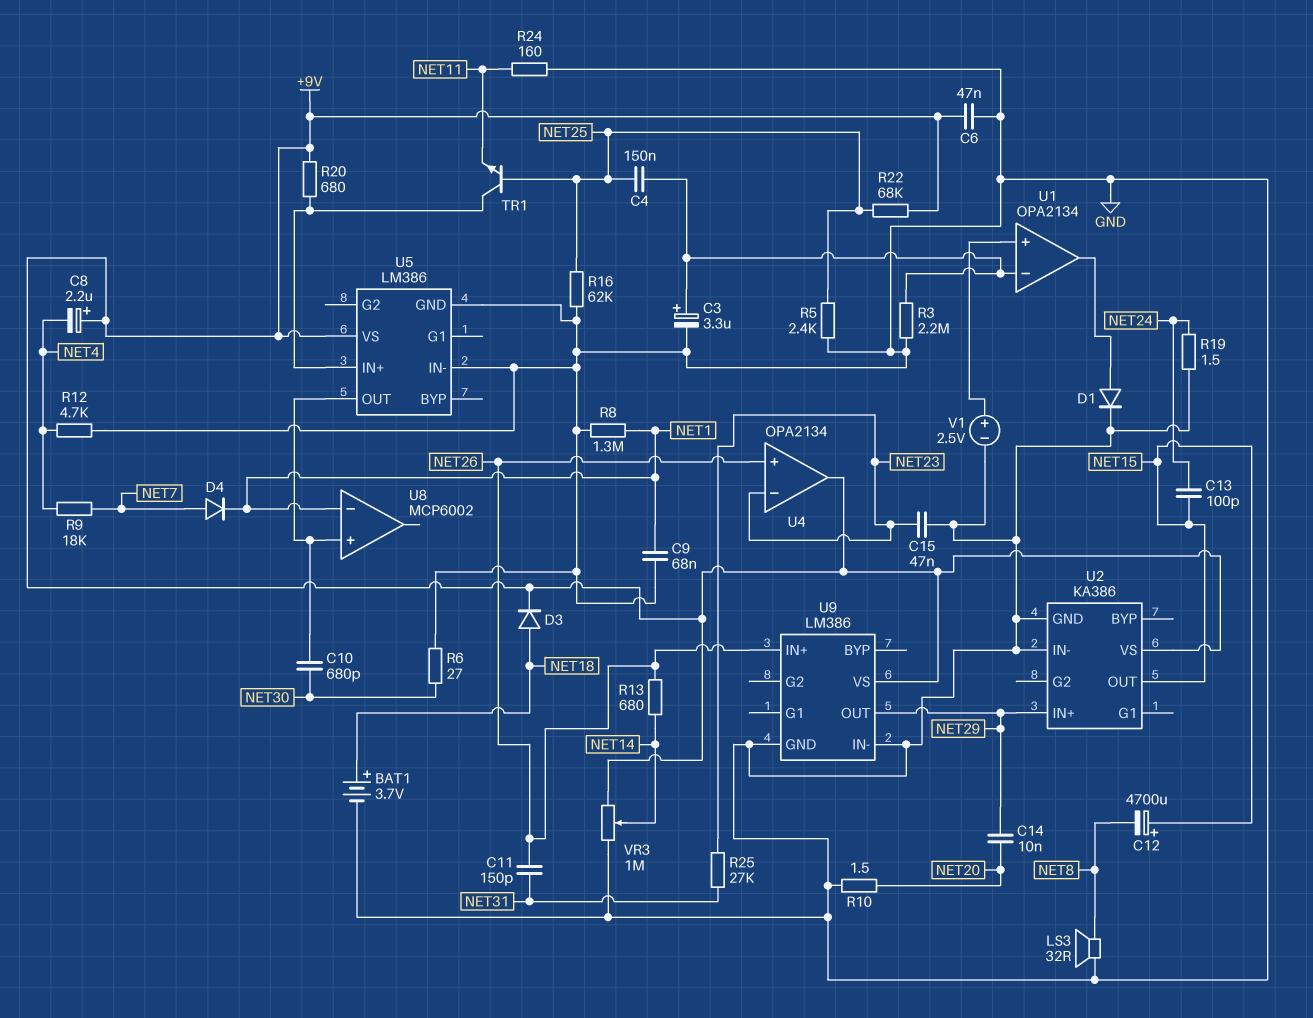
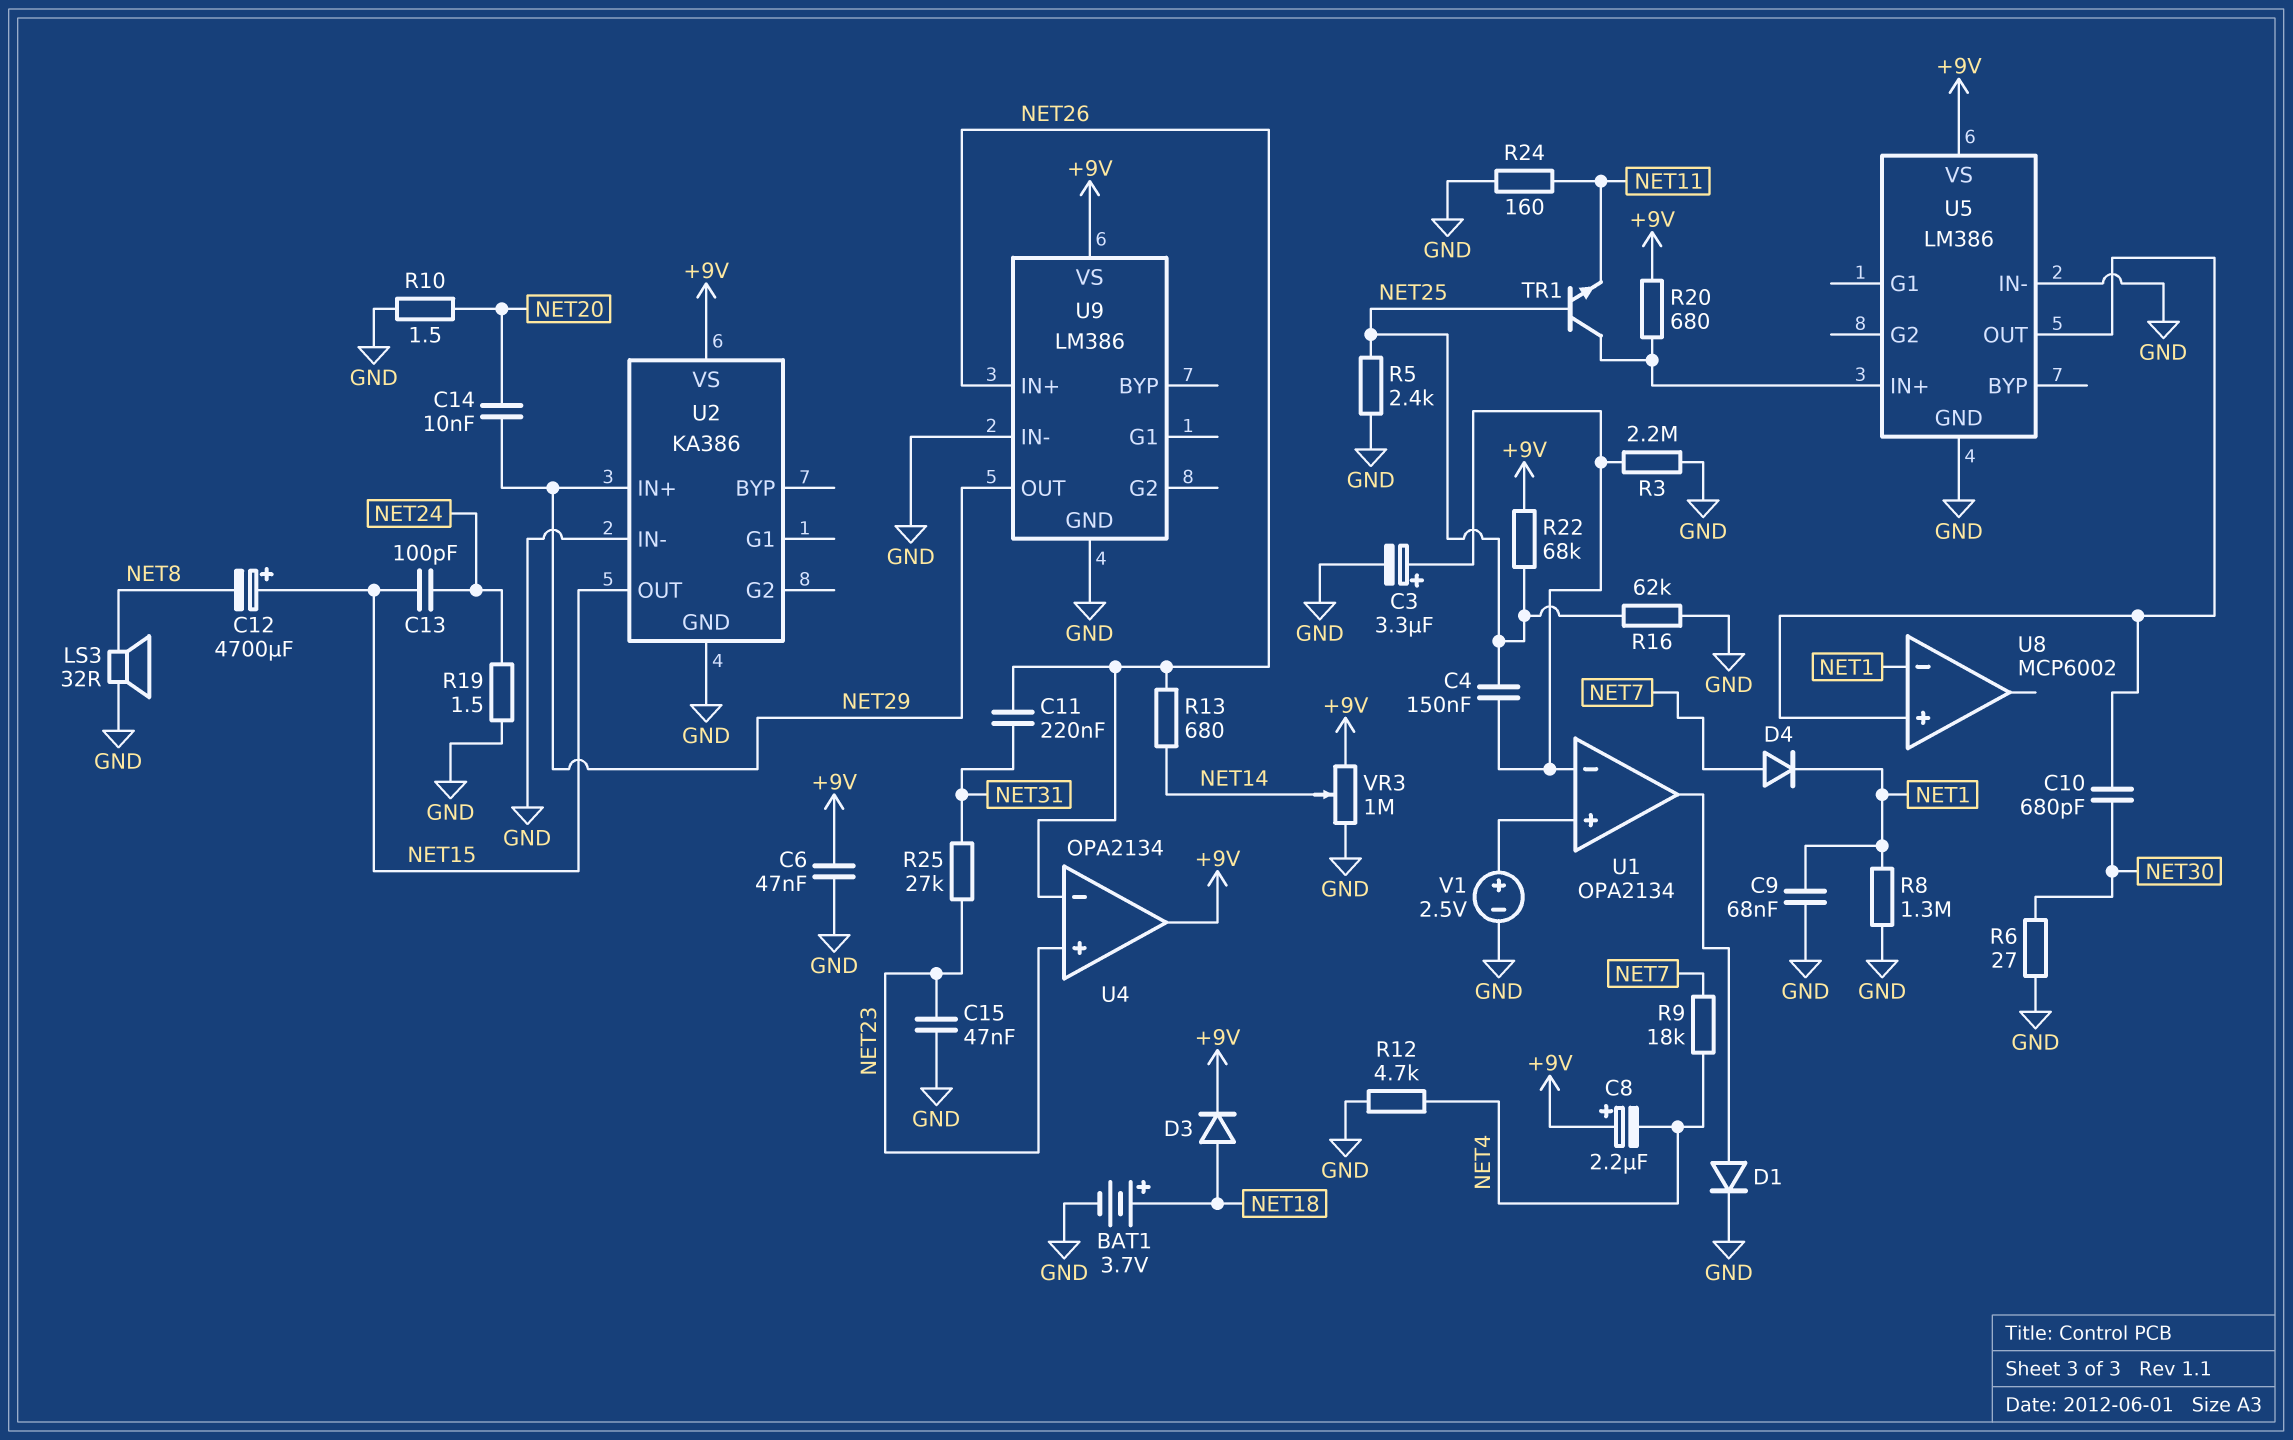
C11: 150pF (NET26, NET31) -> 220nF (NET26, NET31)
U4 pin in+: NET26 -> NET23
U4 pin in-: NET23 -> NET26

